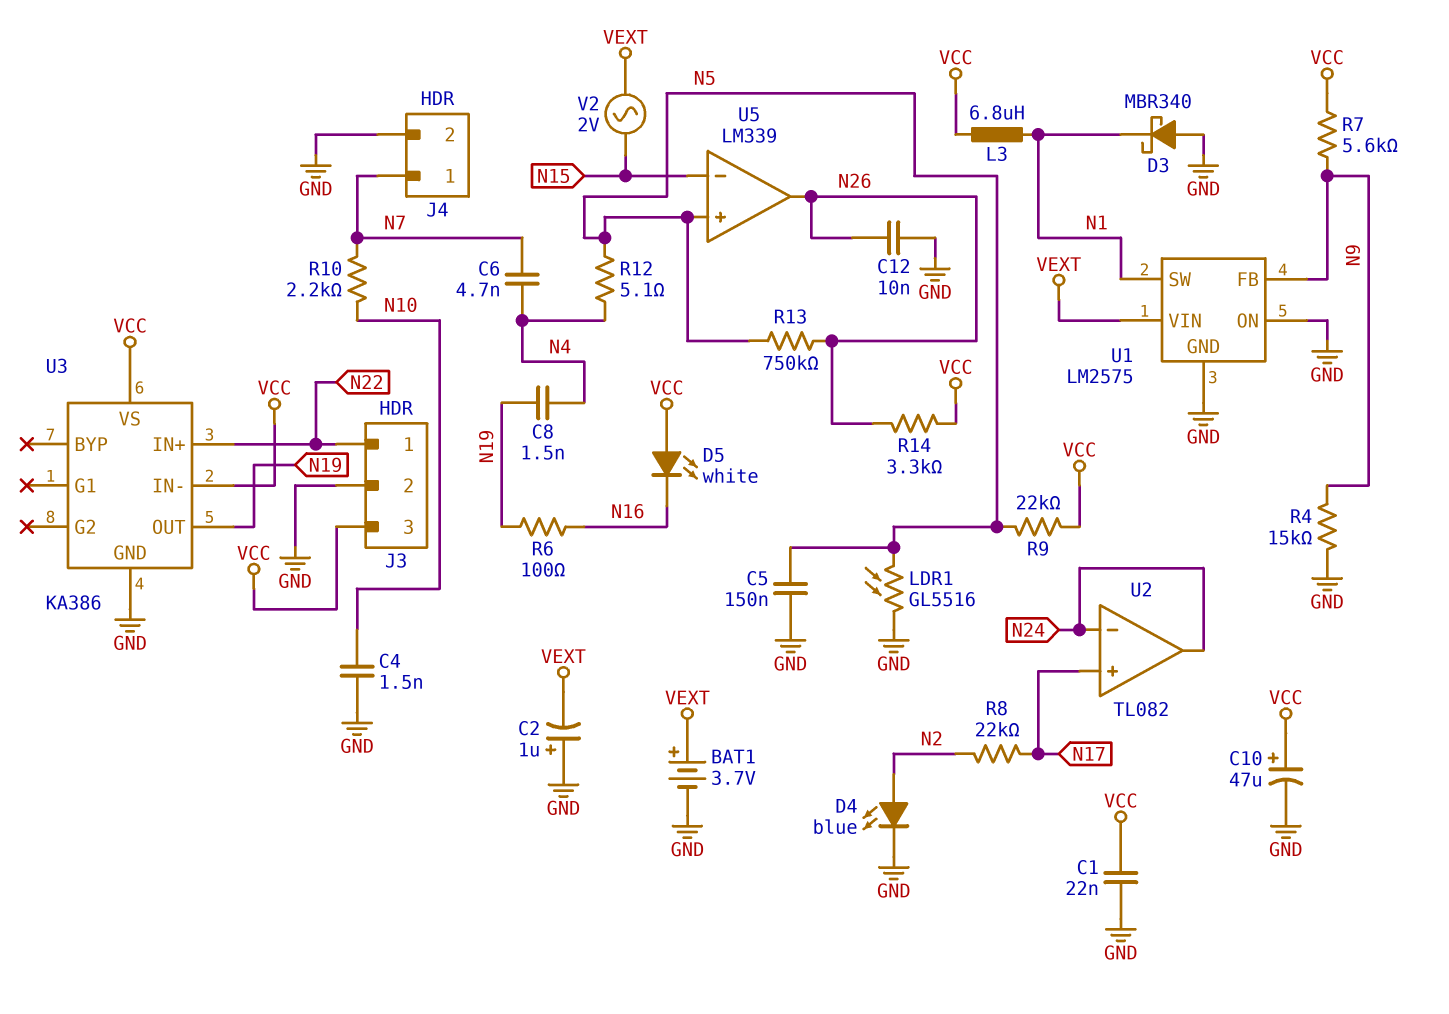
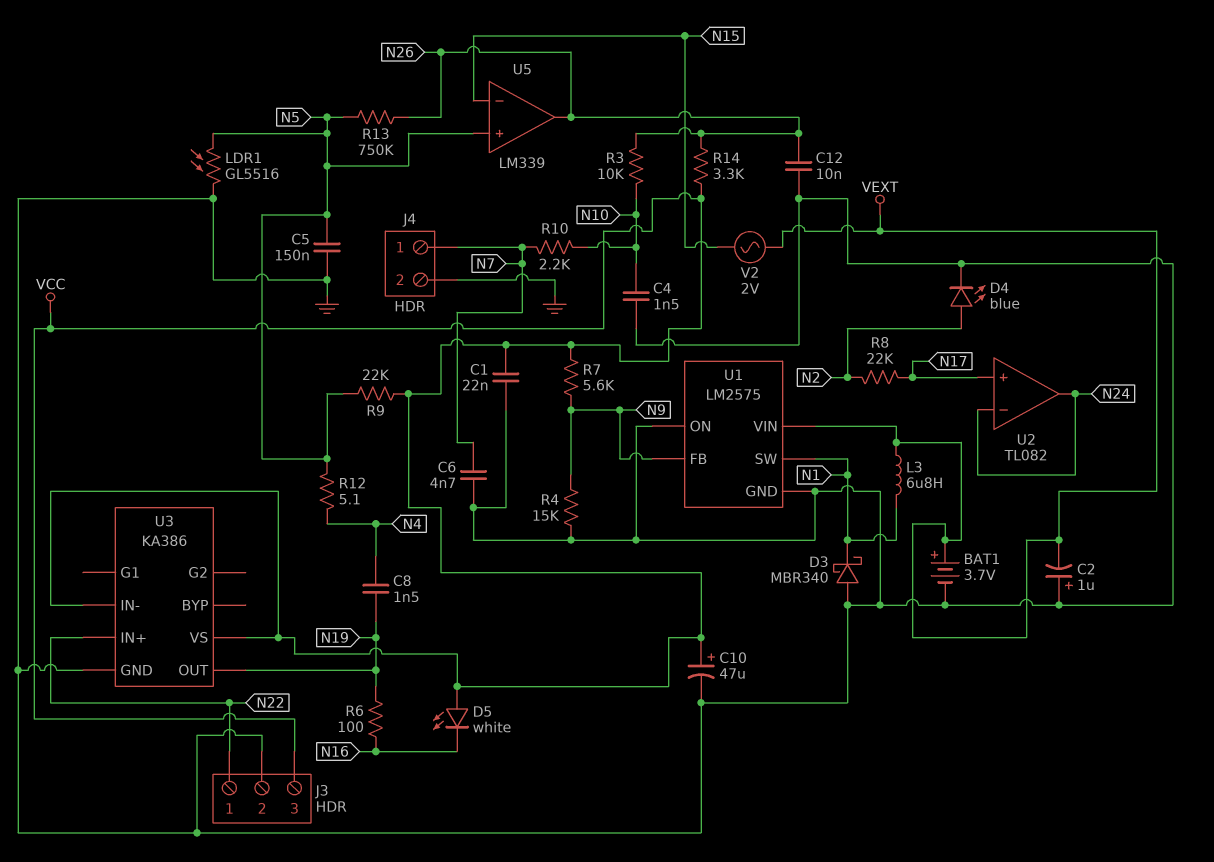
C6: 4.7nF (N4, N7) -> 4.7nF (GND, N7)
L3: 6.8uH (N1, VCC) -> 6.8uH (N1, VEXT)
R3: none -> 10k (N10, N26)

